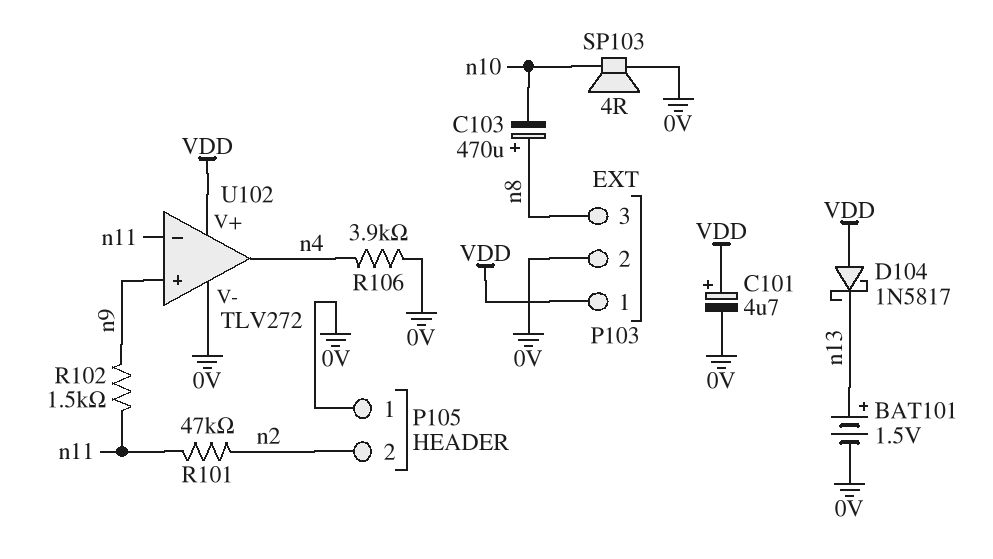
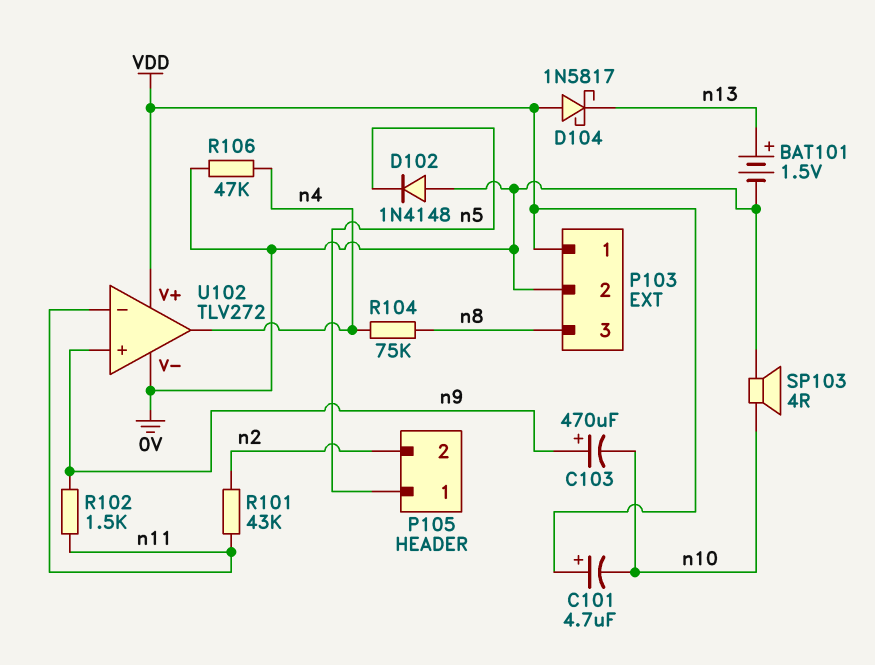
C101: 4.7uF (plus VDD, minus 0V) -> 4.7uF (plus VDD, minus n10)
C103: 470uF (plus n8, minus n10) -> 470uF (plus n9, minus n10)
D102: none -> diode 1N4148 (A 0V, K n5)
P105 pin 1: 0V -> n5
R101: 47k (n2, n11) -> 43k (n2, n11)
R104: none -> 75k (n4, n8)
R106: 3.9k (0V, n4) -> 47k (0V, n4)

